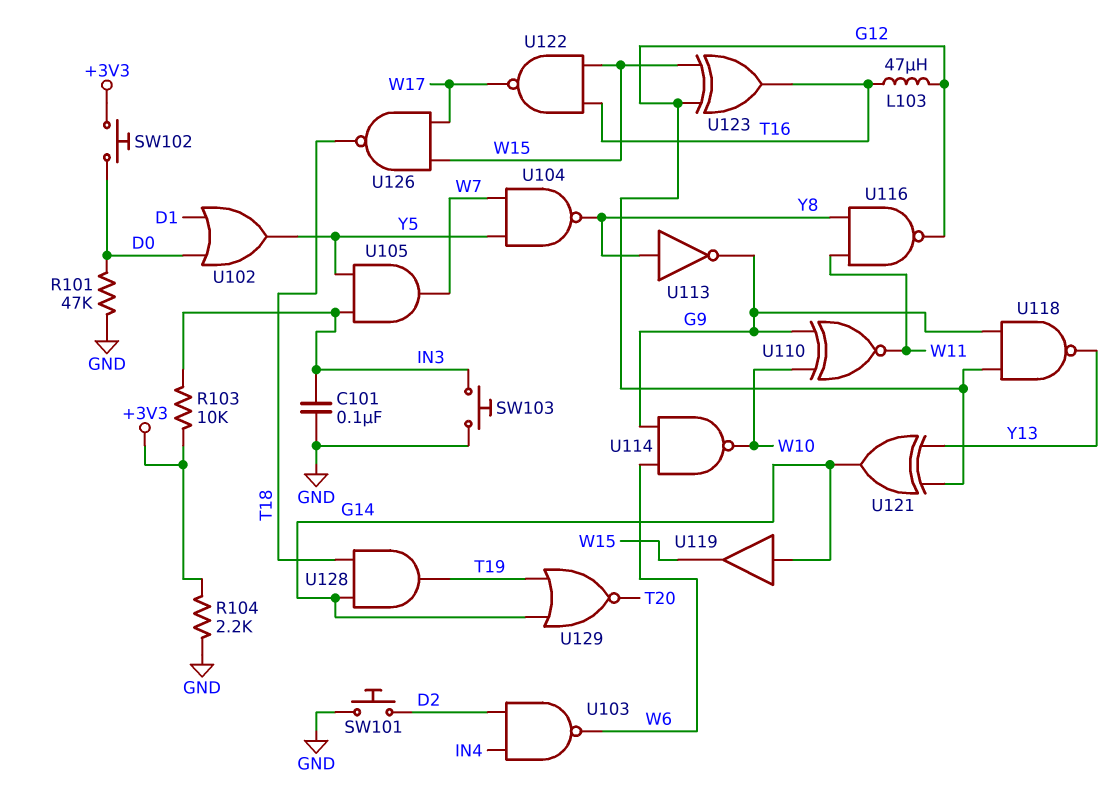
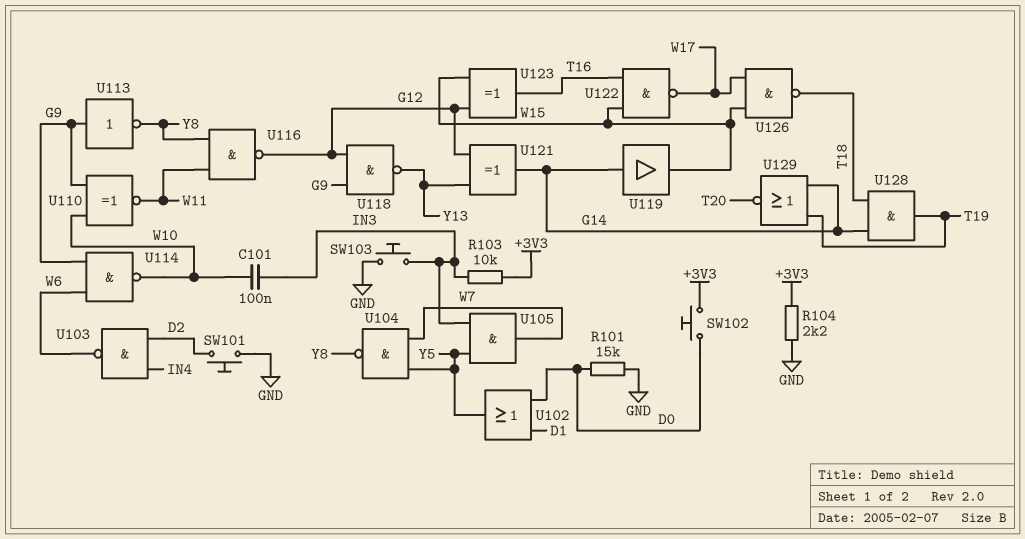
C101: 100nF (GND, IN3) -> 100nF (IN3, W10)
L103: 47uH (G12, T16) -> none
R101: 47k (D0, GND) -> 15k (D0, GND)
U113: NOT (in Y8, out G9) -> NOT (in G9, out Y8)

